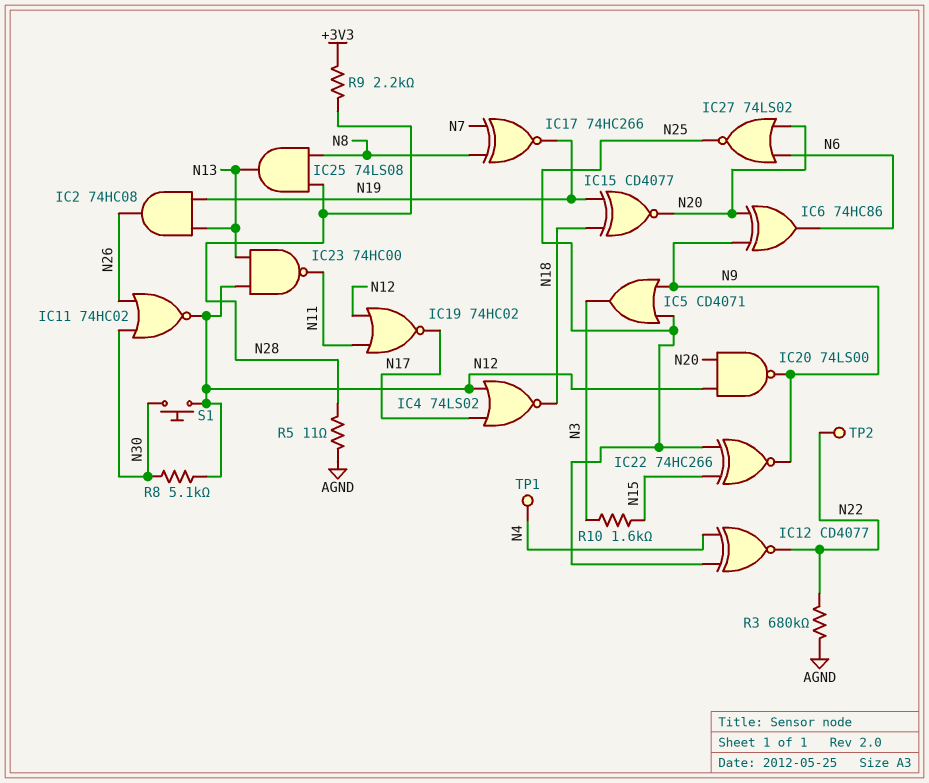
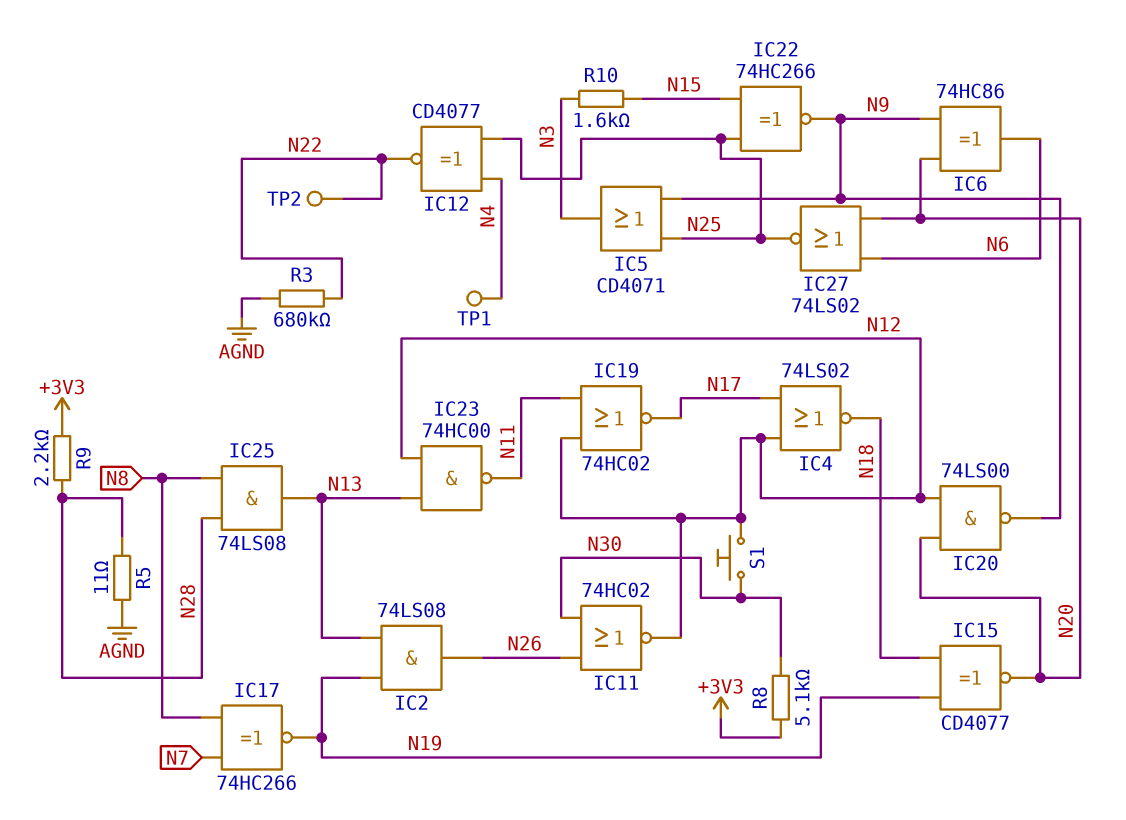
IC2: AND 74HC08 (in N13, in N19, out N26) -> AND 74LS08 (in N13, in N19, out N26)
R8: 5.1k (N12, N30) -> 5.1k (+3V3, N30)

